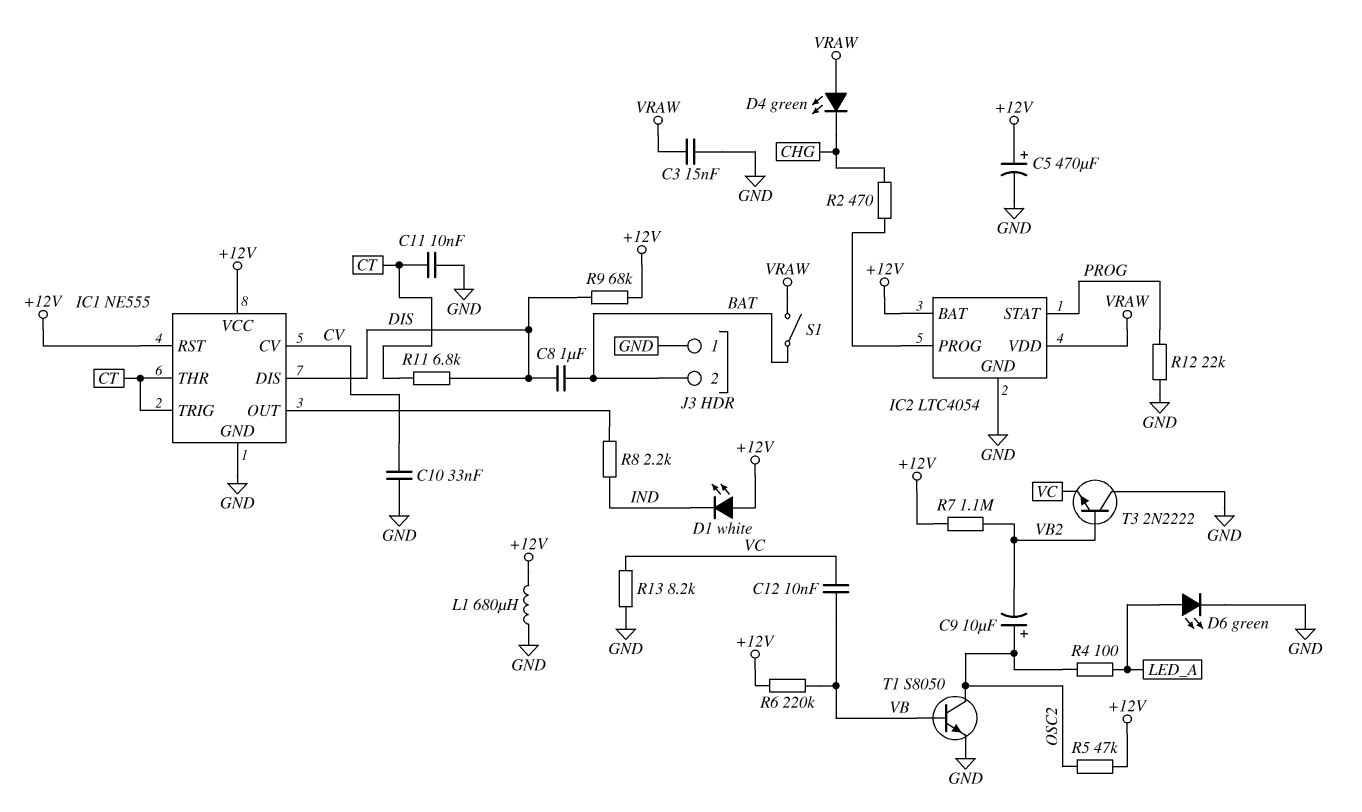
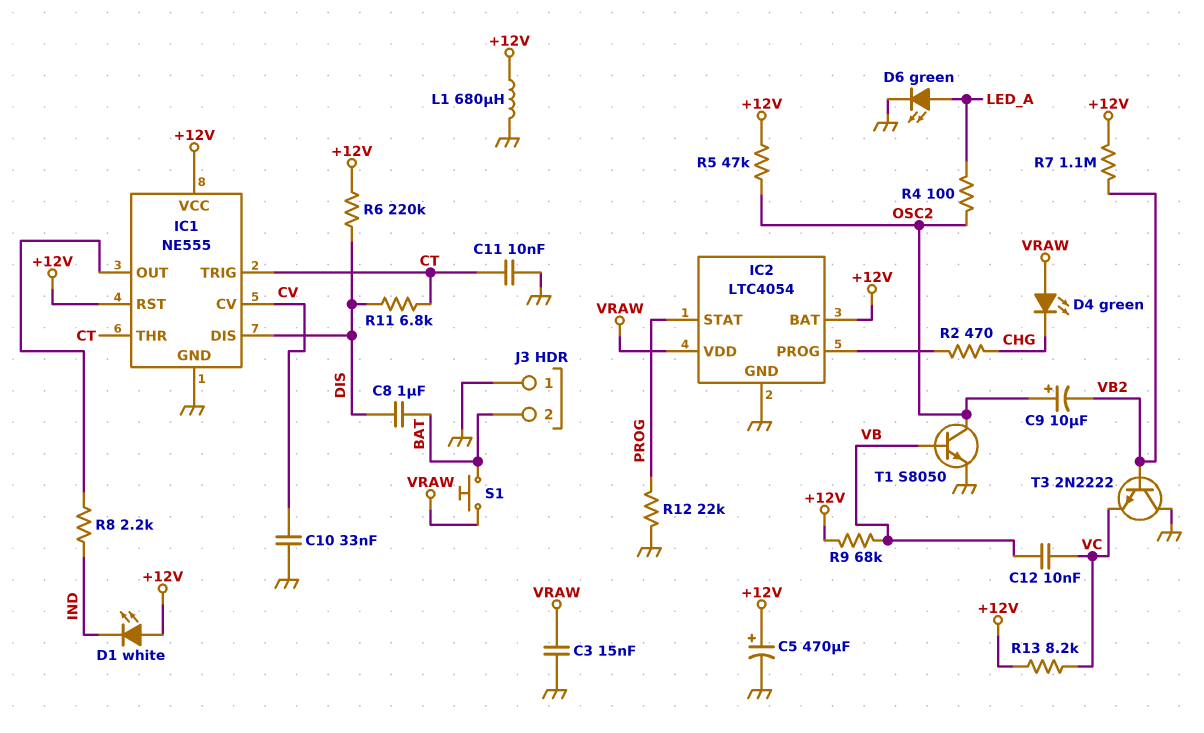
R6: 220k (+12V, VB) -> 220k (+12V, DIS)
R9: 68k (+12V, DIS) -> 68k (+12V, VB)
R13: 8.2k (GND, VC) -> 8.2k (+12V, VC)
S1: switch (BAT, VRAW) -> button (BAT, VRAW)

